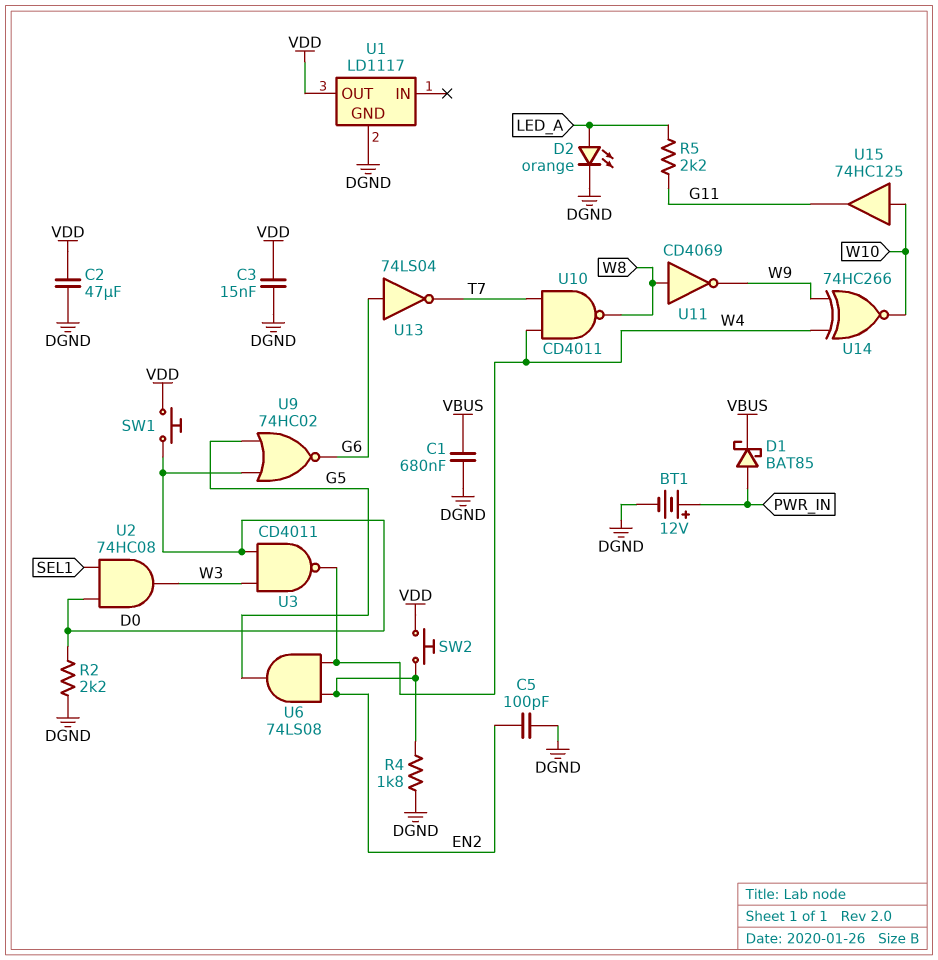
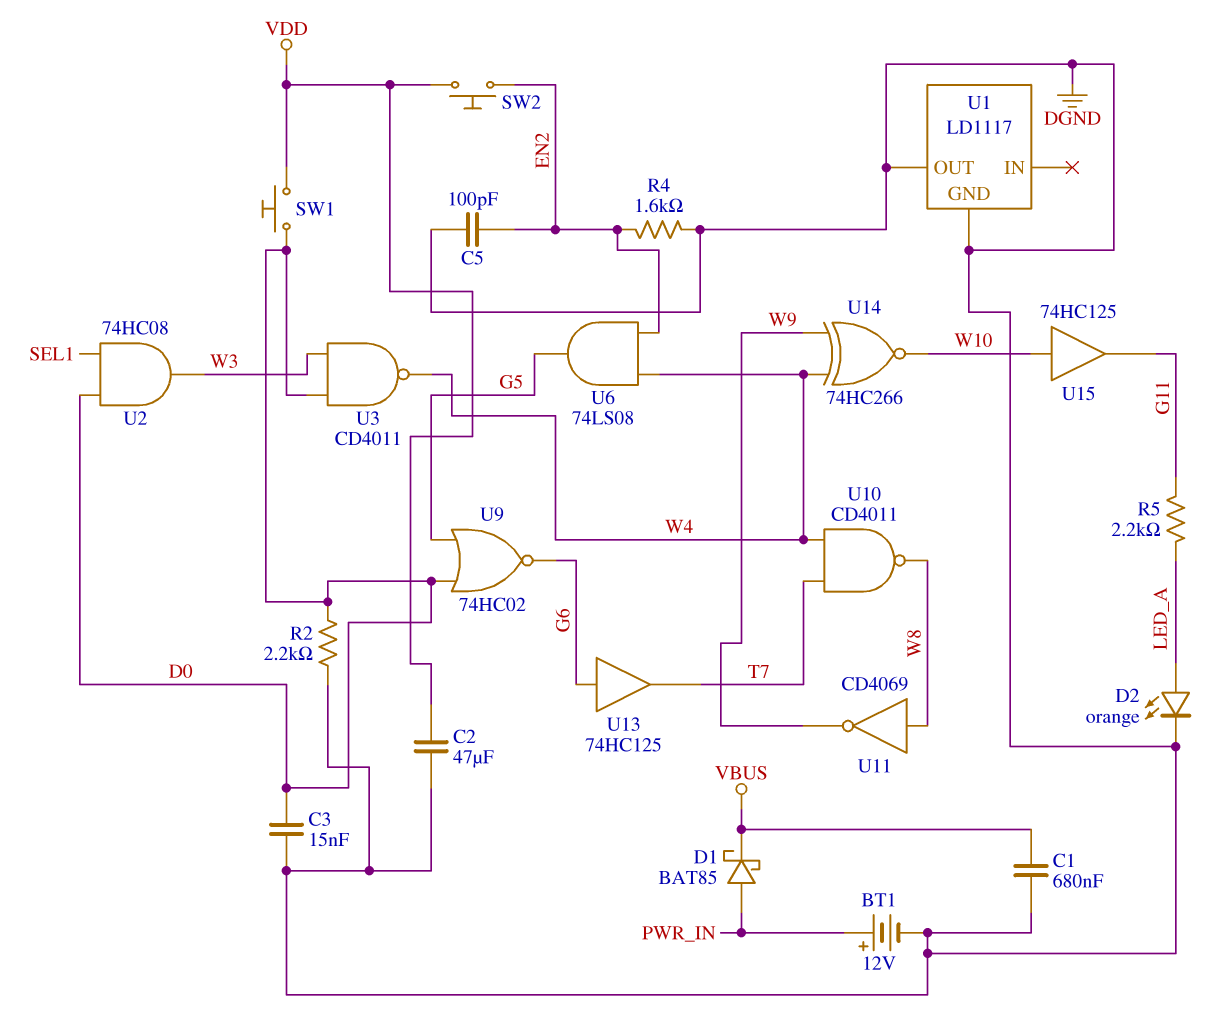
C3: 15nF (DGND, VDD) -> 15nF (D0, DGND)
R4: 1.8k (DGND, EN2) -> 1.6k (DGND, EN2)
U1 pin OUT: VDD -> DGND
U13: NOT 74LS04 (in G6, out T7) -> buffer 74HC125 (in G6, out T7)

